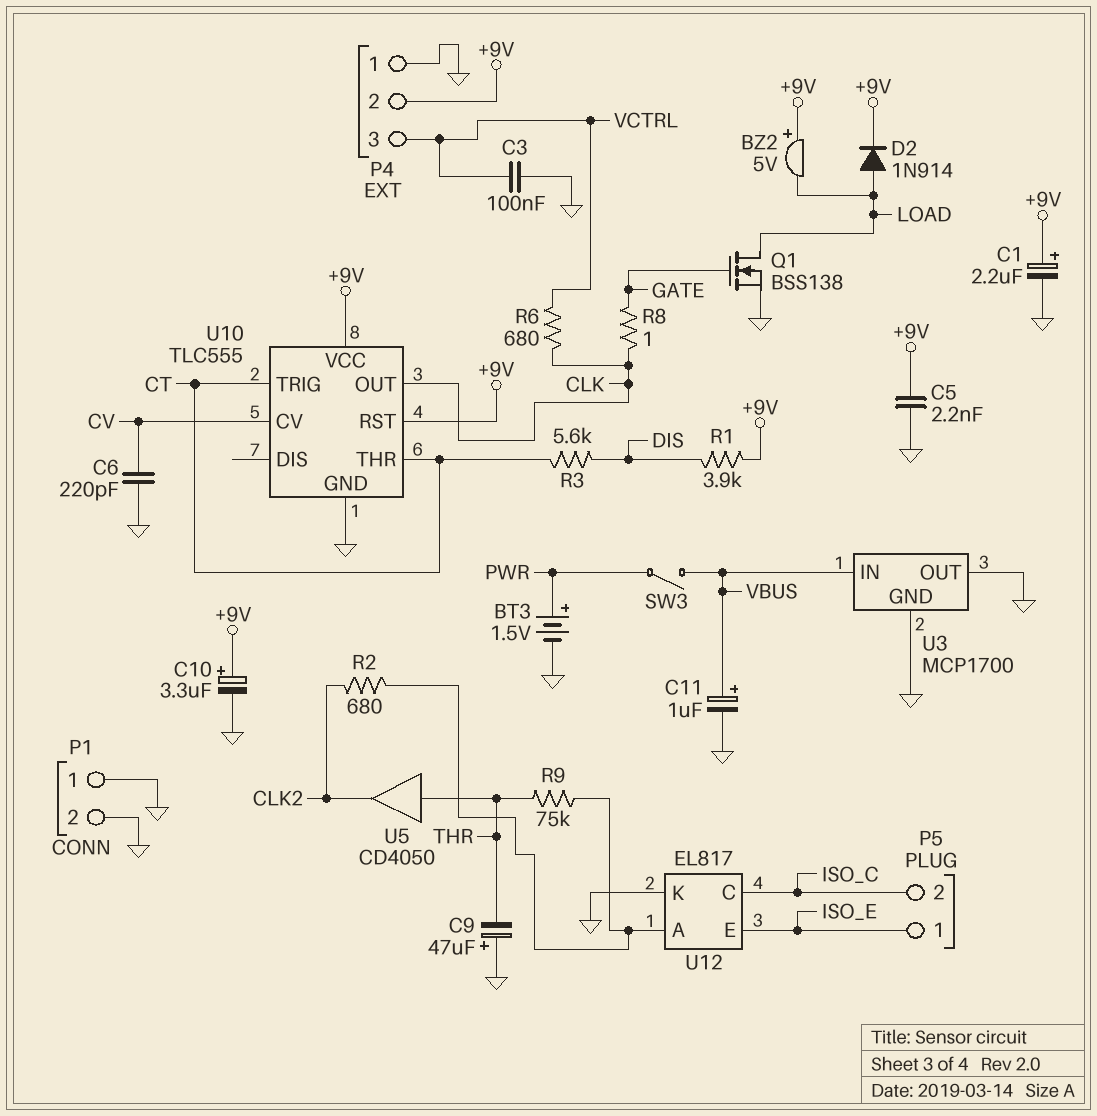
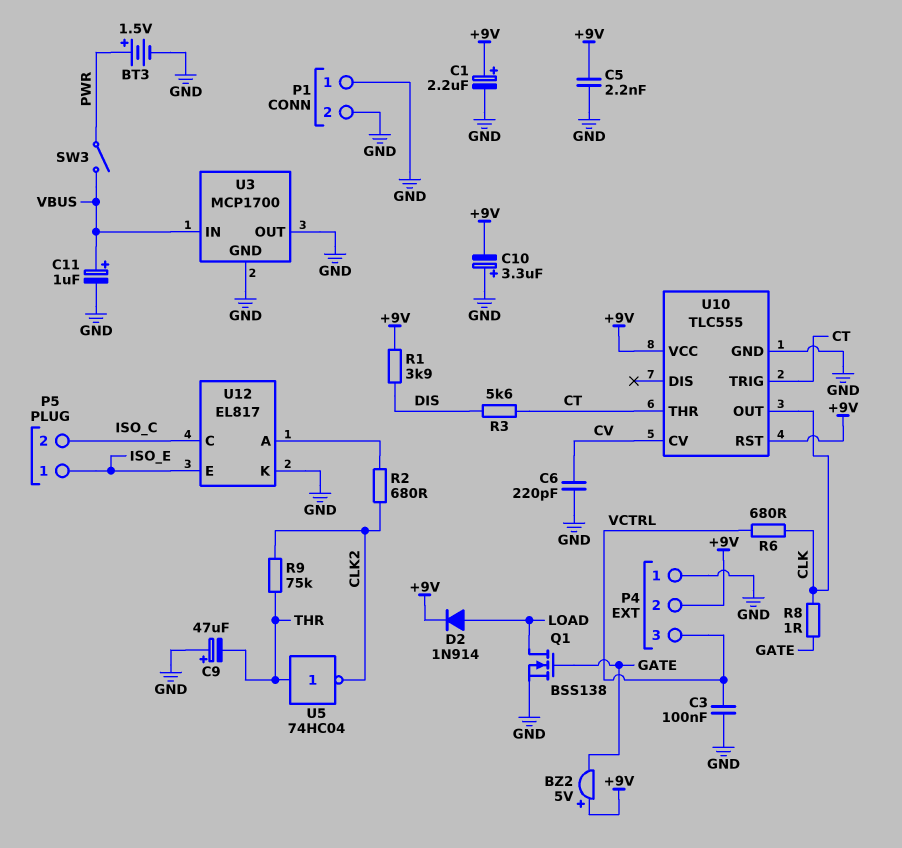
BZ2: buzzer 5V (plus +9V, minus LOAD) -> buzzer 5V (plus +9V, minus GATE)
C10: 3.3uF (plus +9V, minus GND) -> 3.3uF (plus GND, minus +9V)
R9: 75k (THR, U12/A) -> 75k (CLK2, THR)
U5: buffer CD4050 (in THR, out CLK2) -> NOT 74HC04 (in THR, out CLK2)

